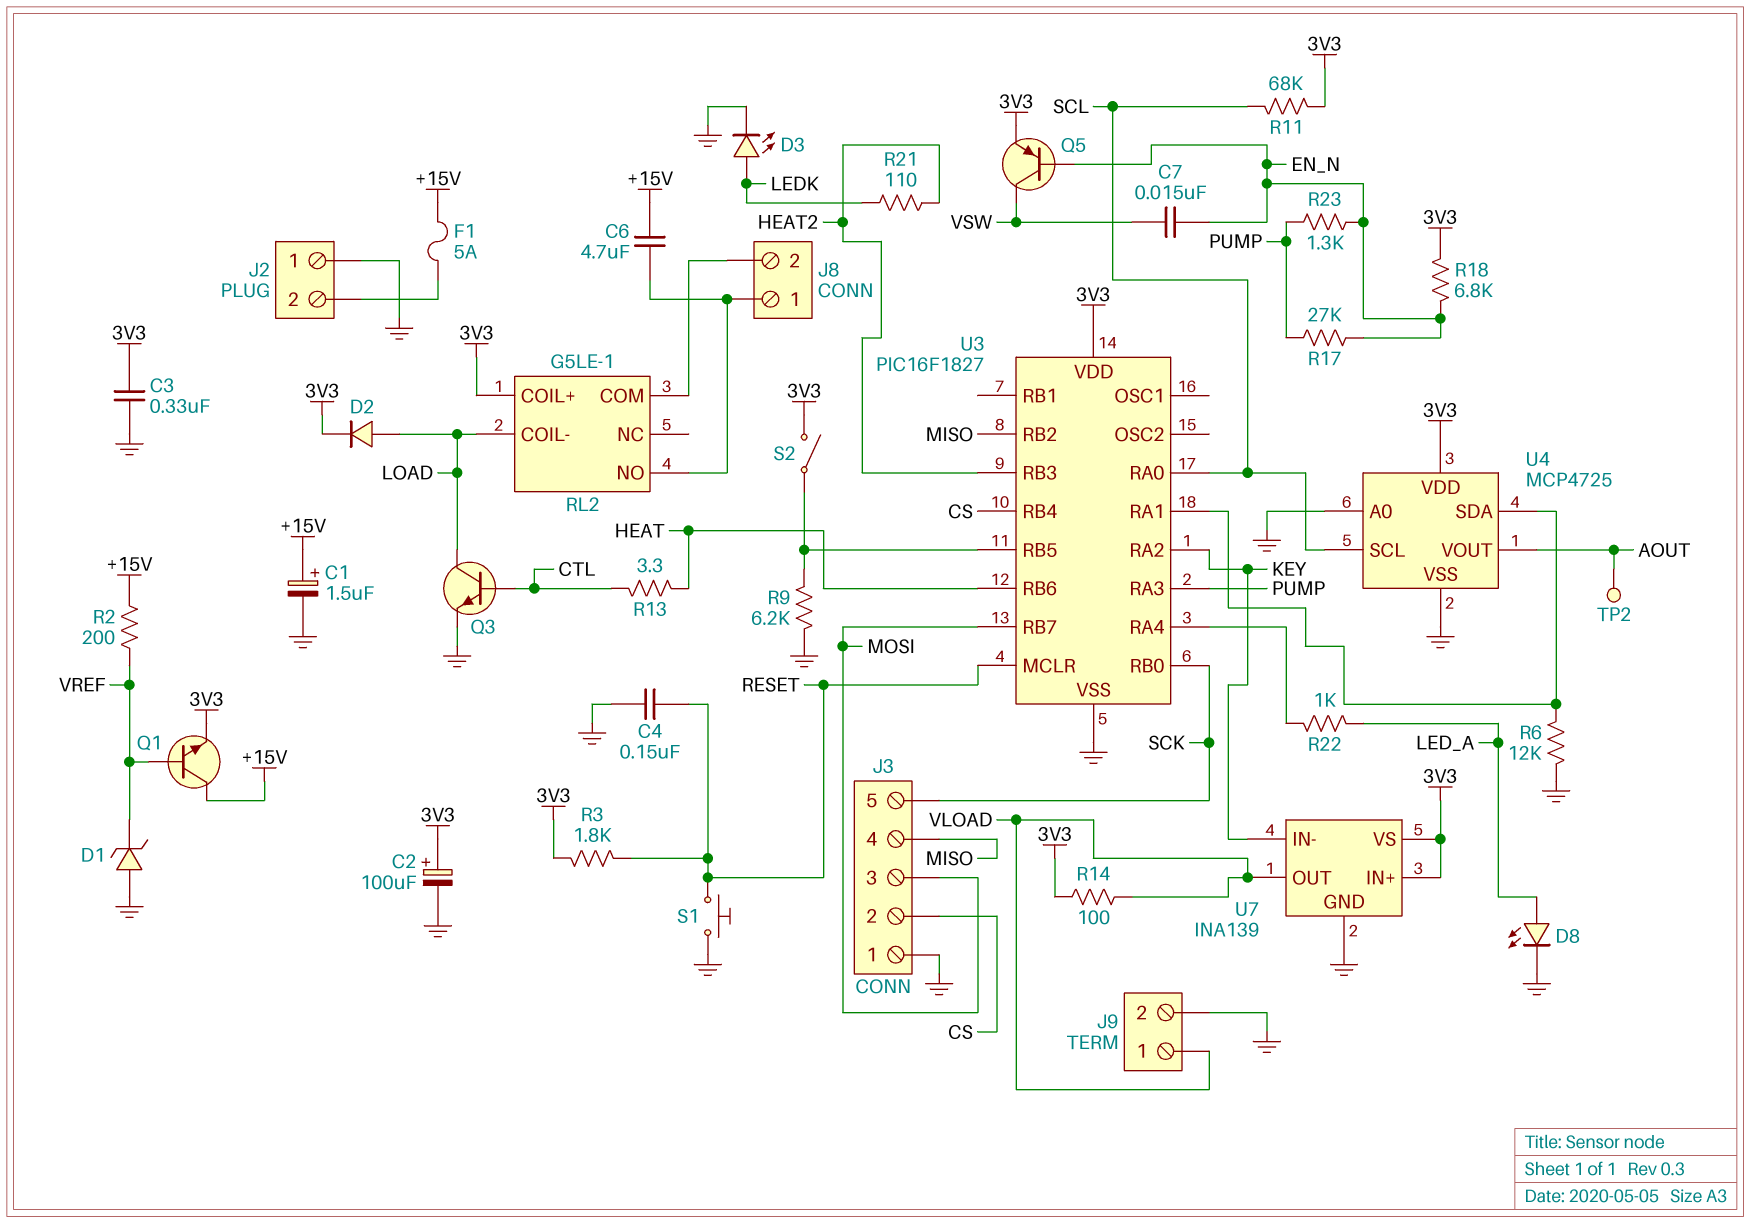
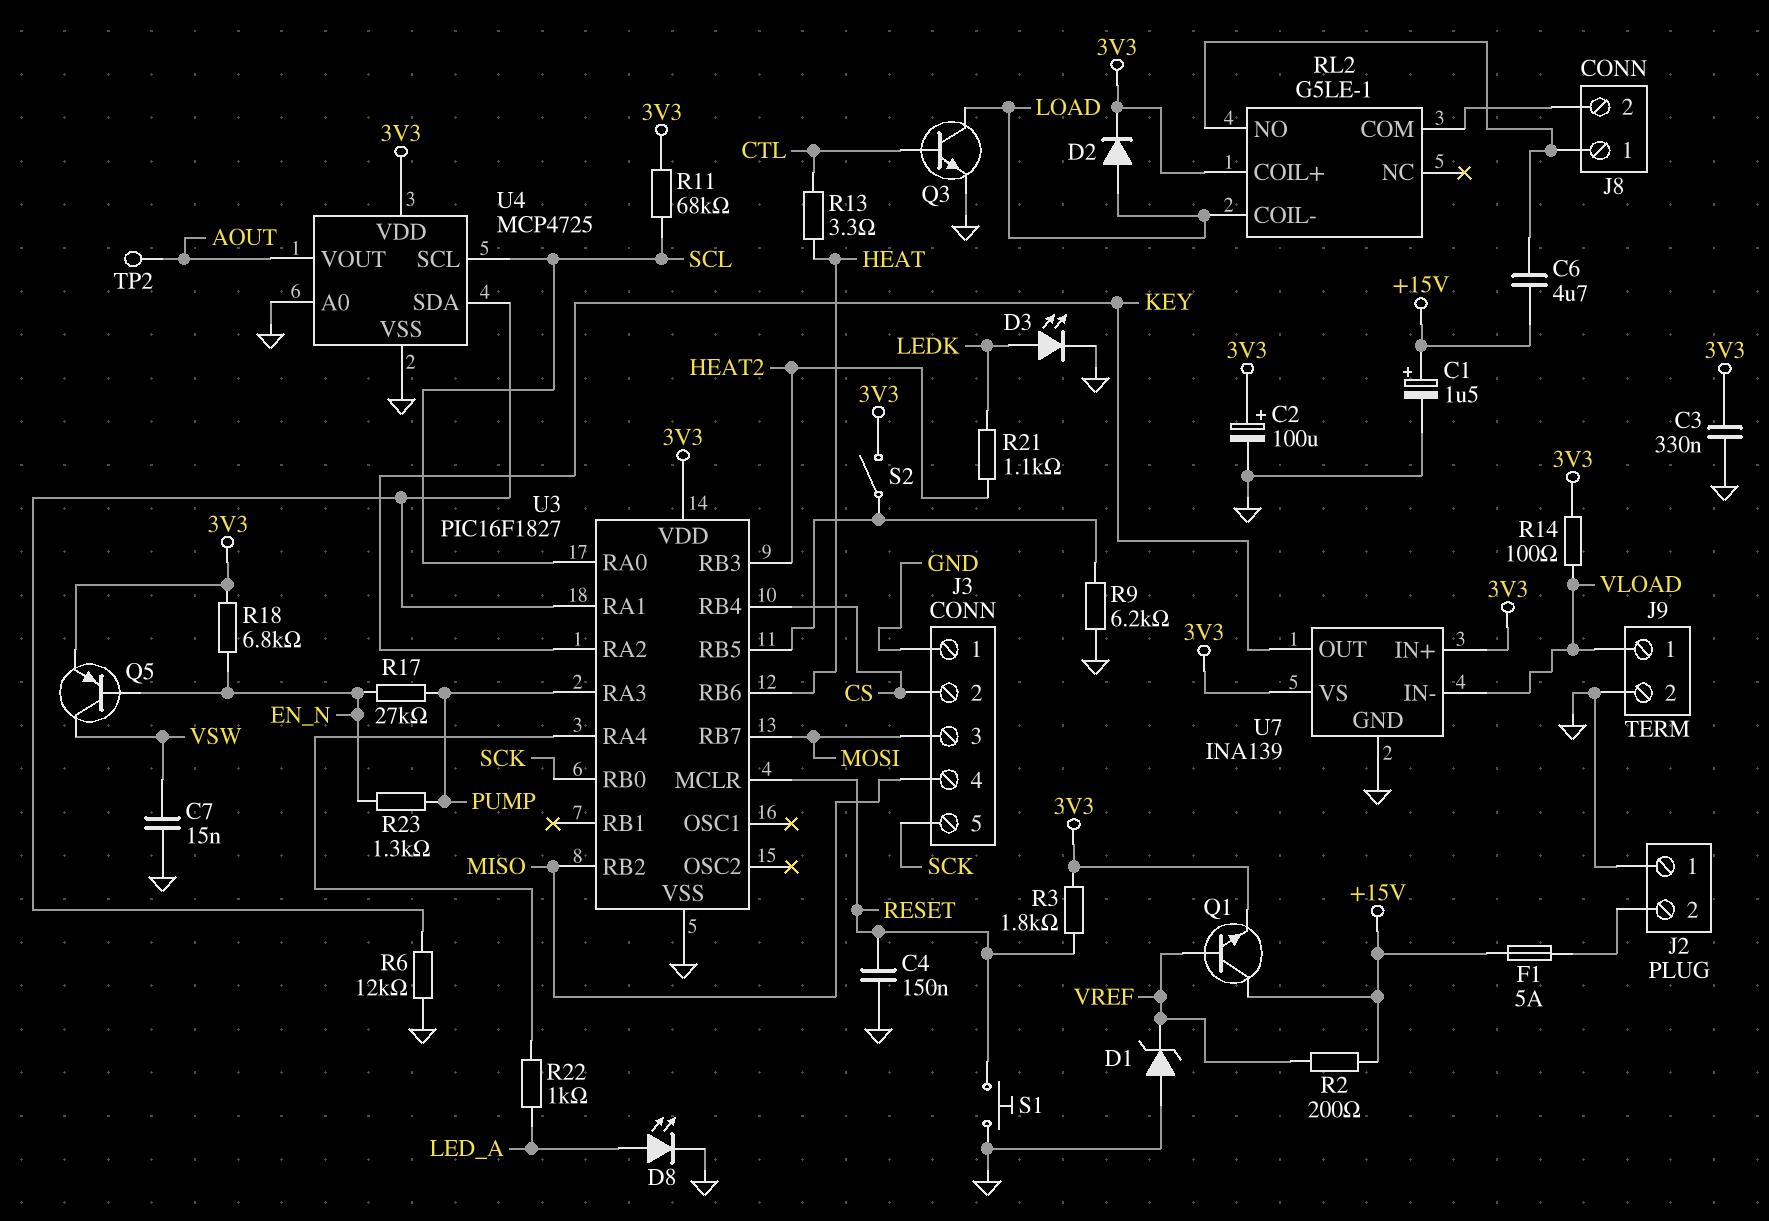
C7: 15nF (EN_N, VSW) -> 15nF (GND, VSW)
R21: 110 (HEAT2, LEDK) -> 1.1k (HEAT2, LEDK)
U7 pin IN-: KEY -> VLOAD
U7 pin OUT: VLOAD -> KEY

